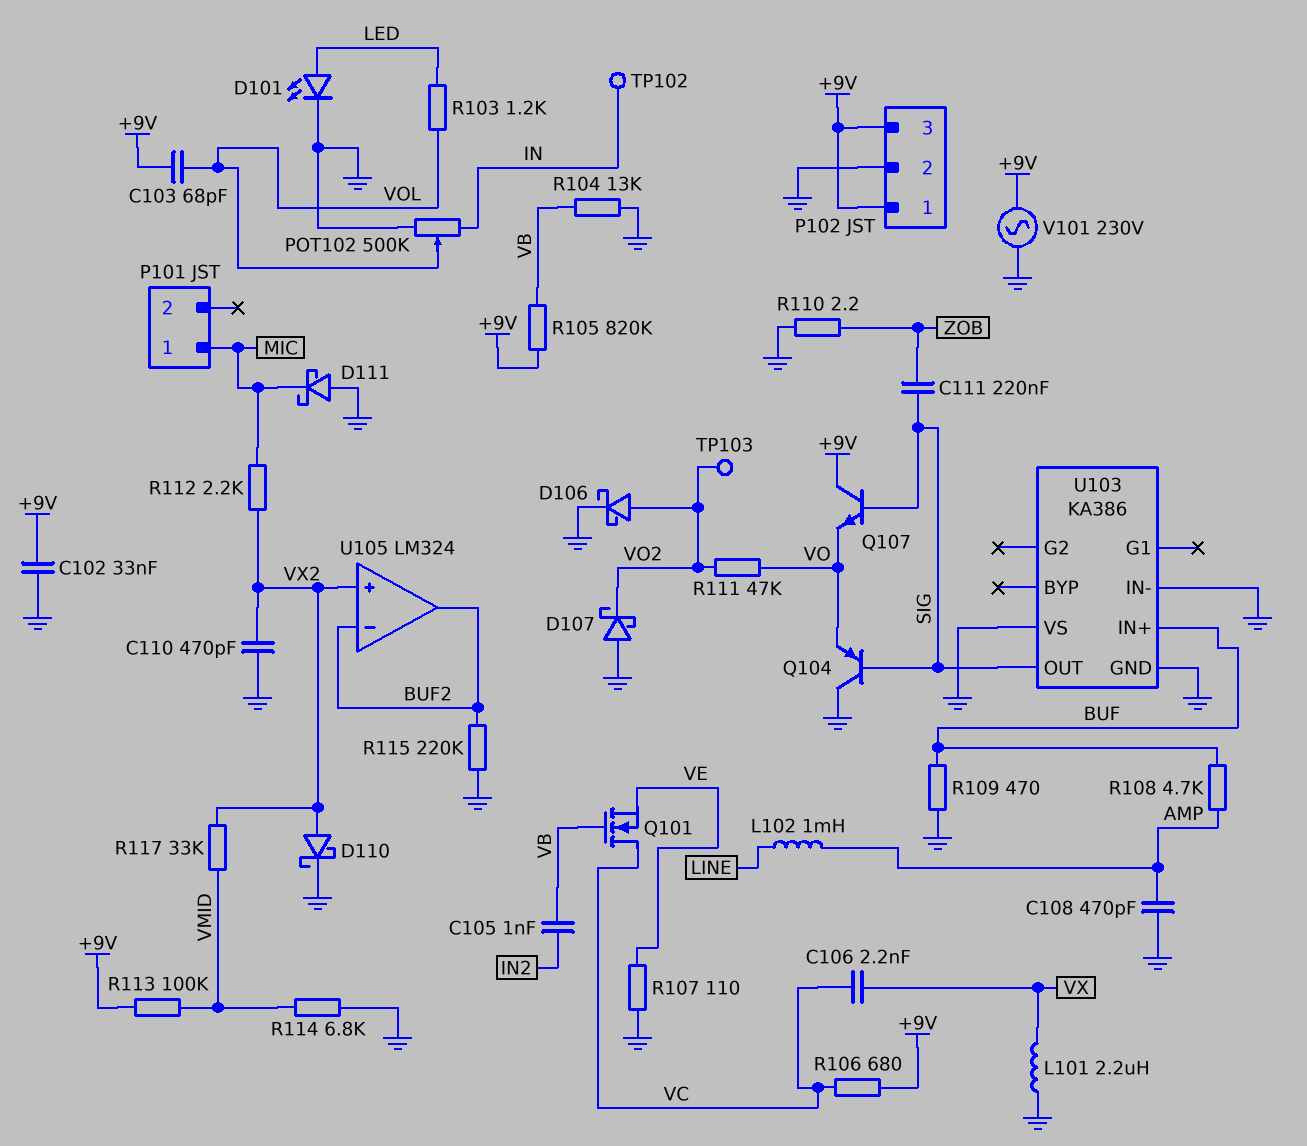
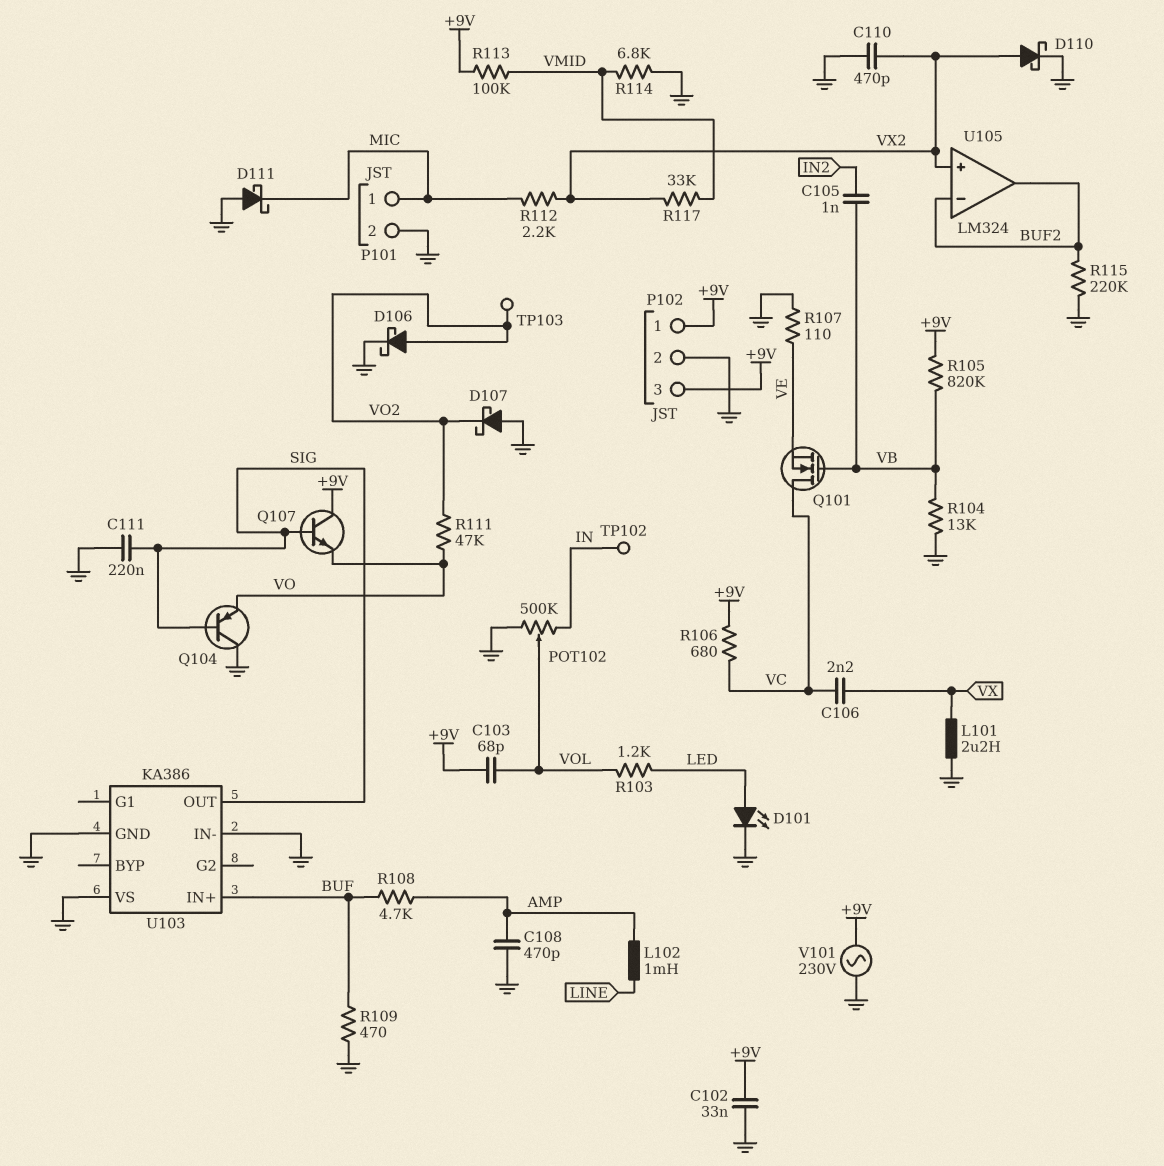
C111: 220nF (SIG, ZOB) -> 220nF (GND, SIG)
P101 pin 2: none -> GND
R110: 2.2 (GND, ZOB) -> none

